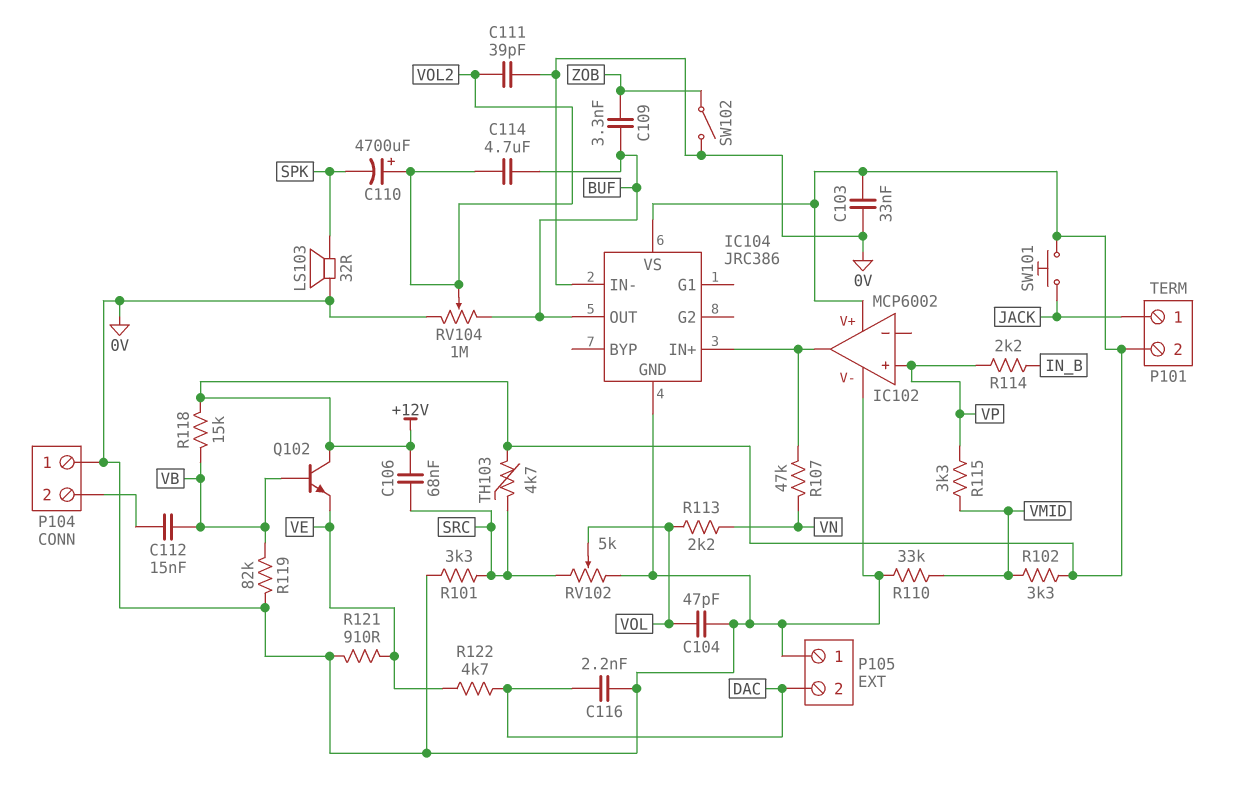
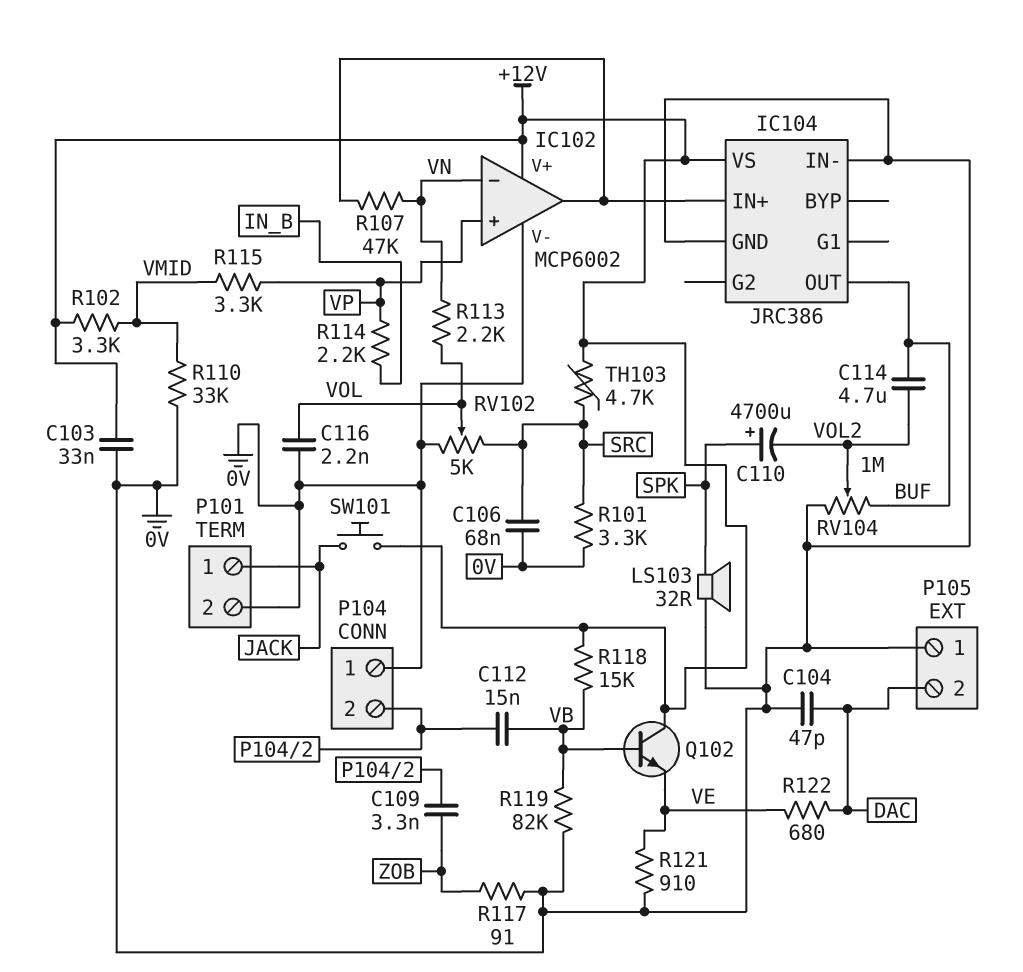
C104: 47pF (0V, VOL) -> 47pF (0V, DAC)
C106: 68nF (+12V, SRC) -> 68nF (0V, SRC)
C109: 3.3nF (BUF, ZOB) -> 3.3nF (P104/2, ZOB)
C110: 4700uF (plus VOL2, minus SPK) -> 4700uF (plus SPK, minus VOL2)
C111: 39pF (0V, VOL2) -> none
C116: 2.2nF (0V, DAC) -> 2.2nF (0V, VOL)
IC102 pin in-: none -> VN
P101 pin 2: +12V -> 0V
R117: none -> 91 (0V, ZOB)
R122: 4.7k (DAC, VE) -> 680 (DAC, VE)
SW102: switch (0V, ZOB) -> none

